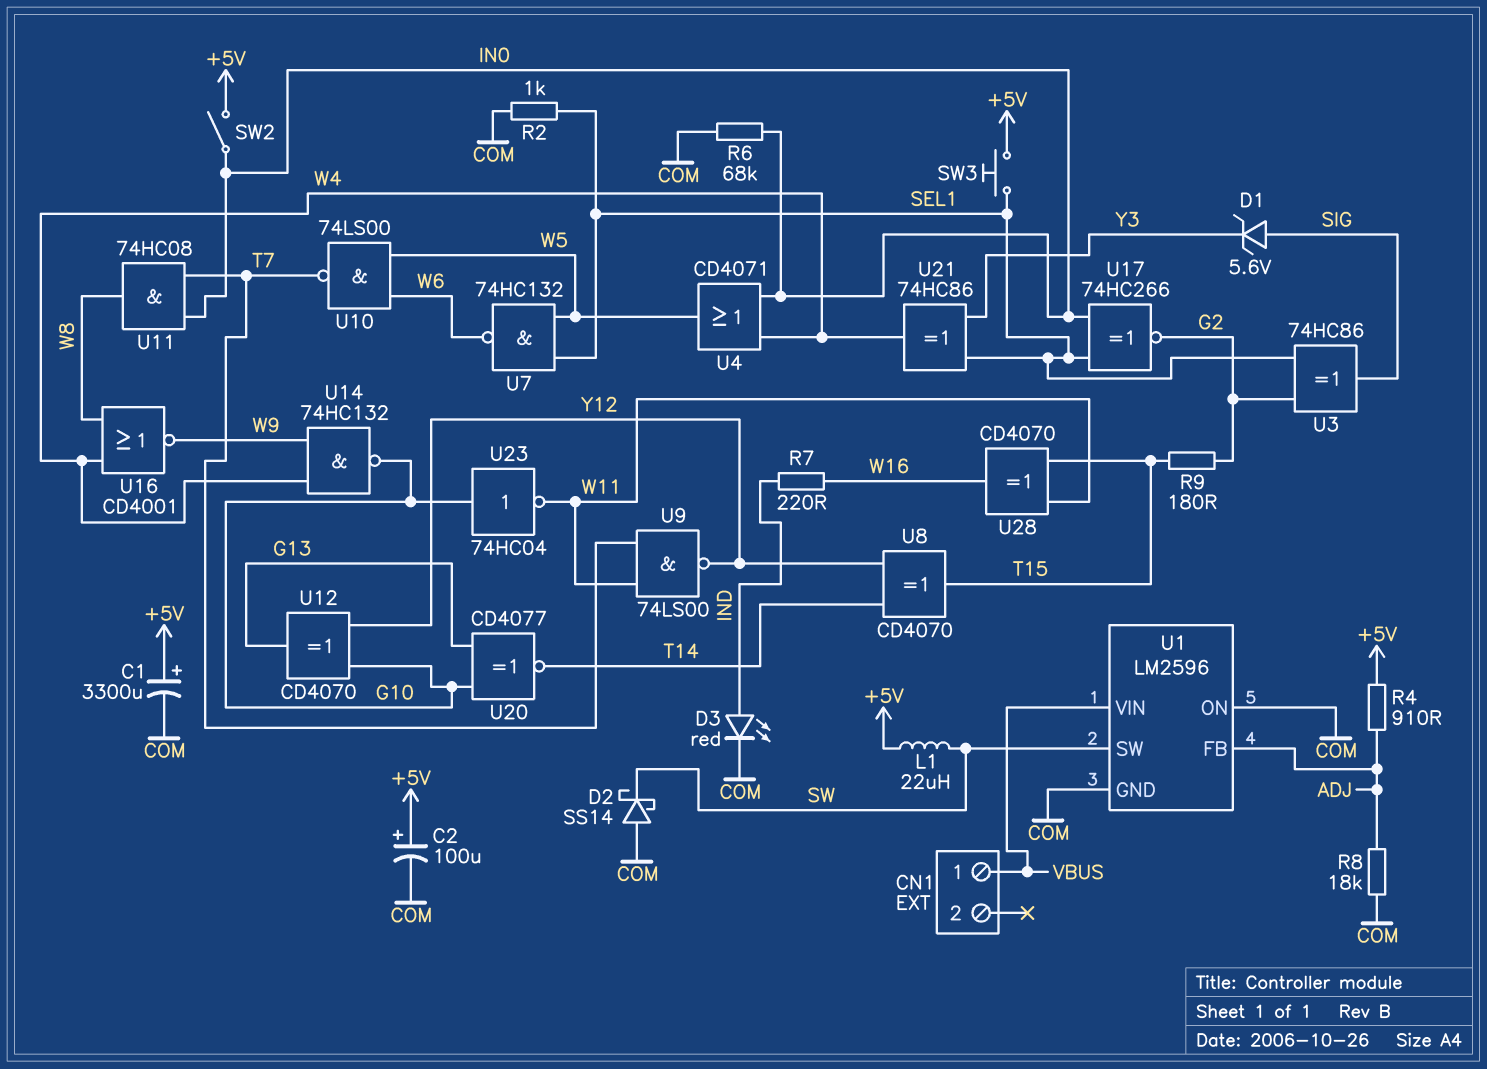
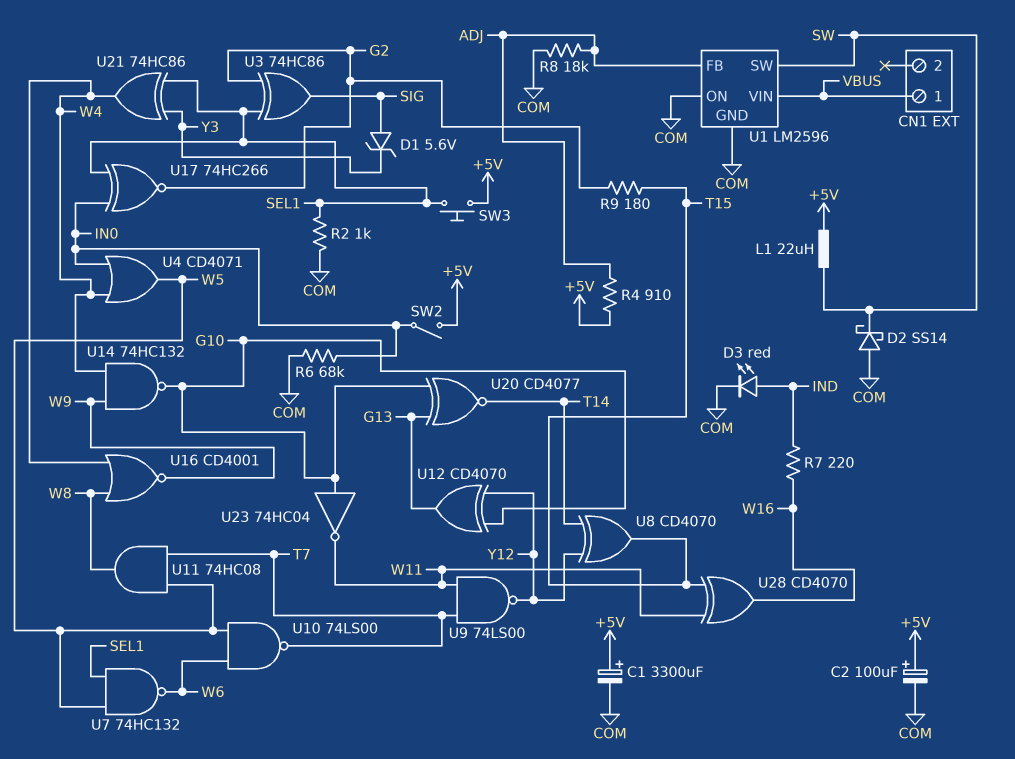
U11: AND 74HC08 (in IN0, in T7, out W8) -> AND 74HC08 (in T7, in W5, out W8)

